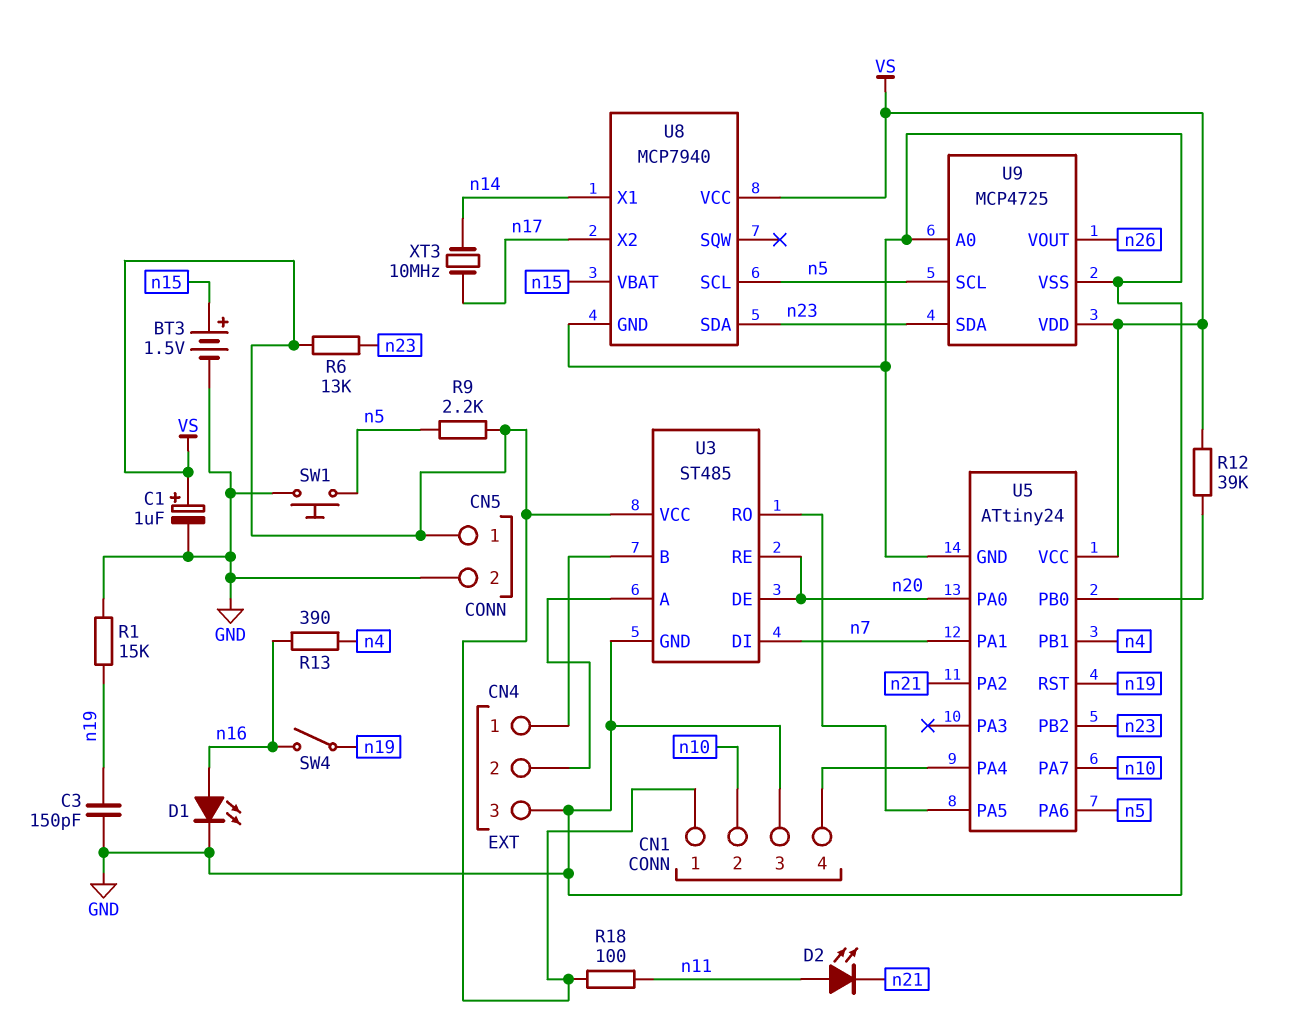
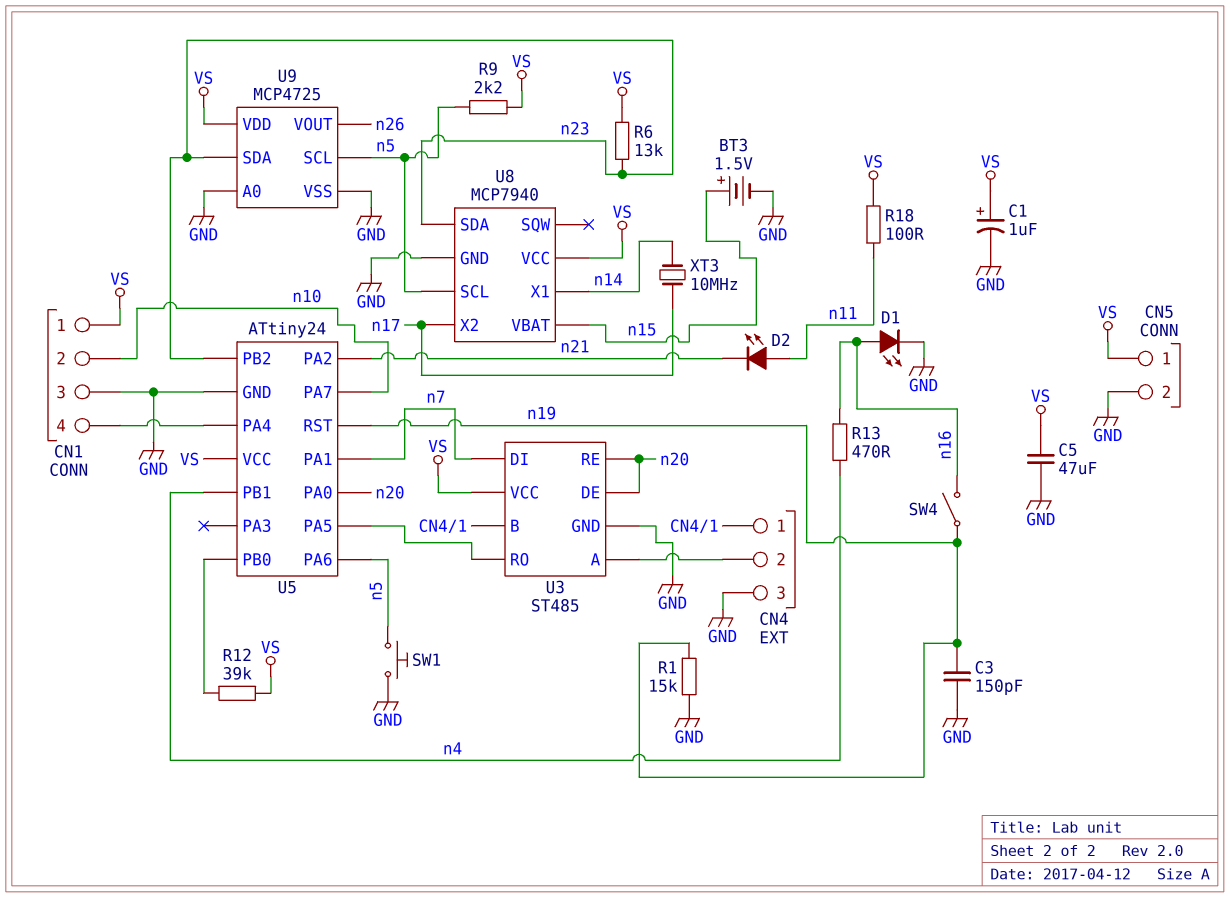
C5: none -> 47uF (GND, VS)
R13: 390 (n4, n16) -> 470 (n4, n16)

